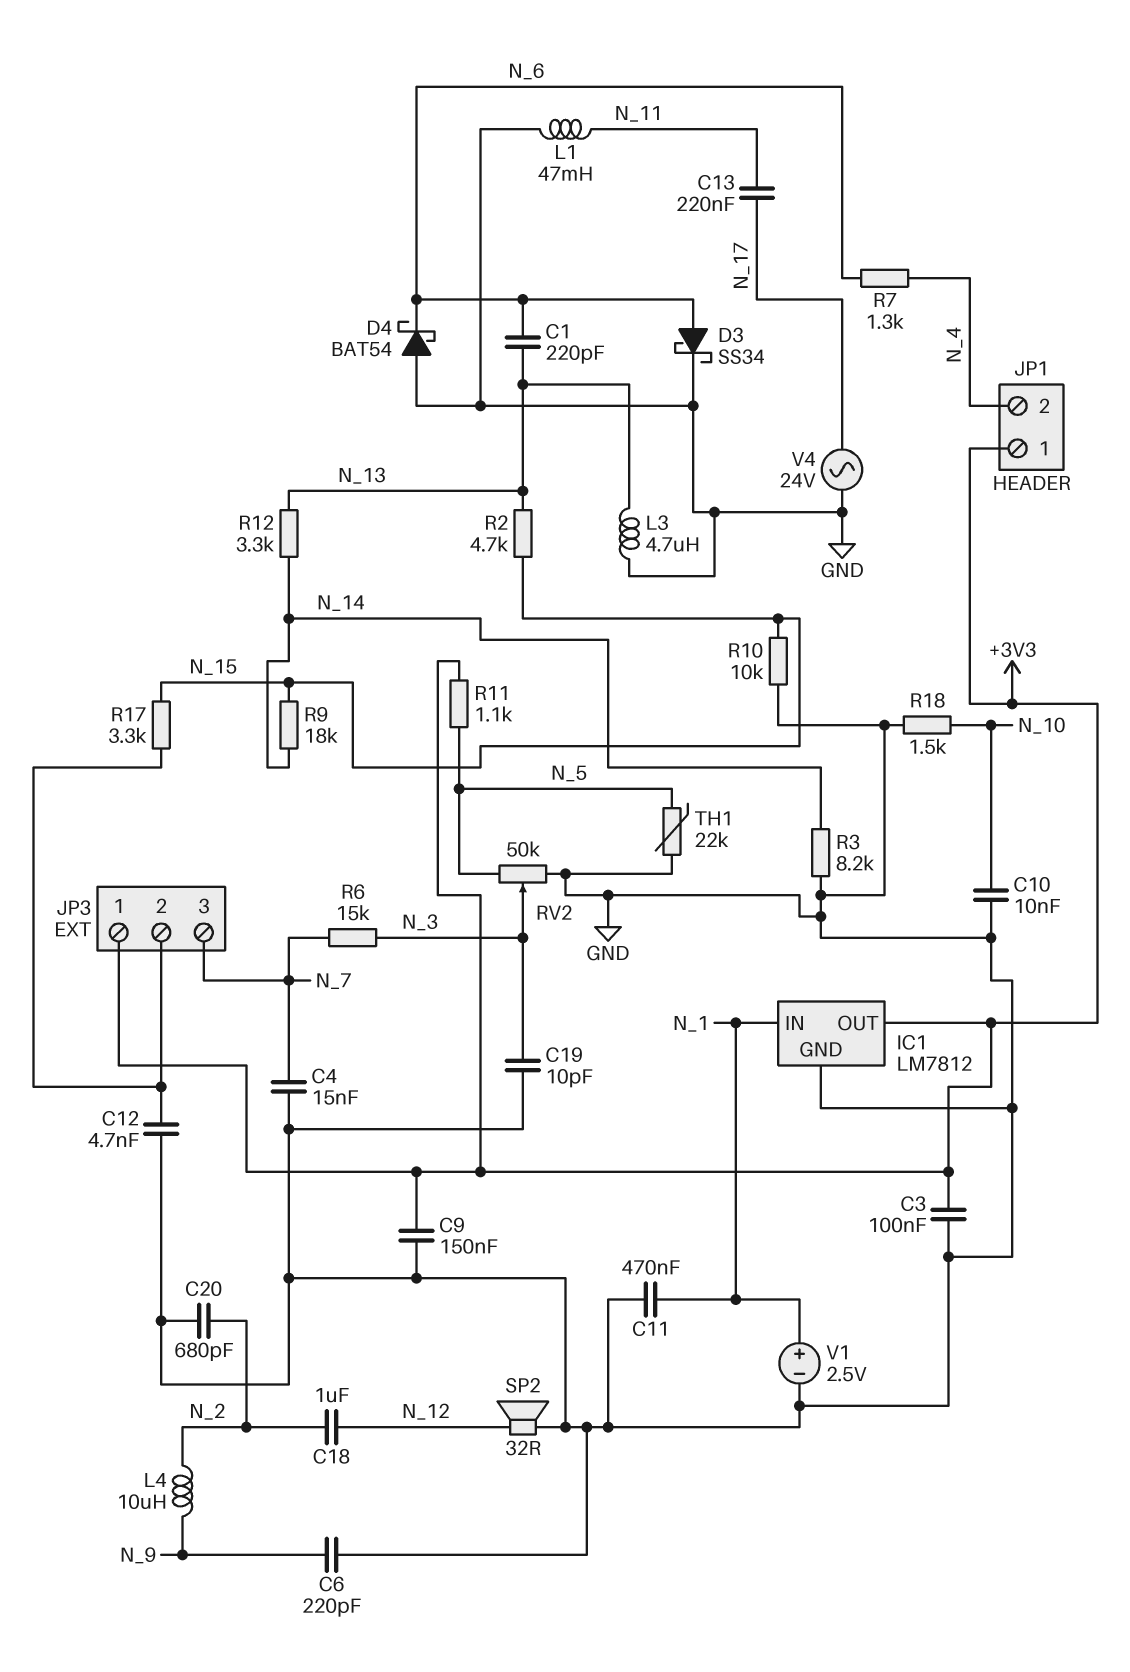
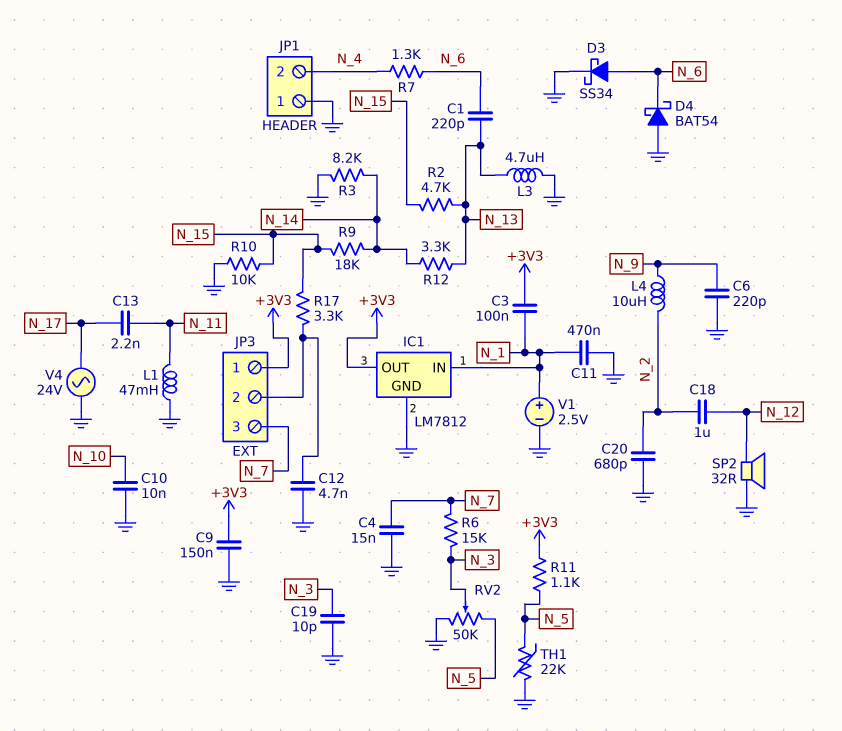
C3: 100nF (+3V3, GND) -> 100nF (+3V3, N_1)
C13: 220nF (N_11, N_17) -> 2.2nF (N_11, N_17)
JP1 pin 1: +3V3 -> GND
R18: 1.5k (GND, N_10) -> none

